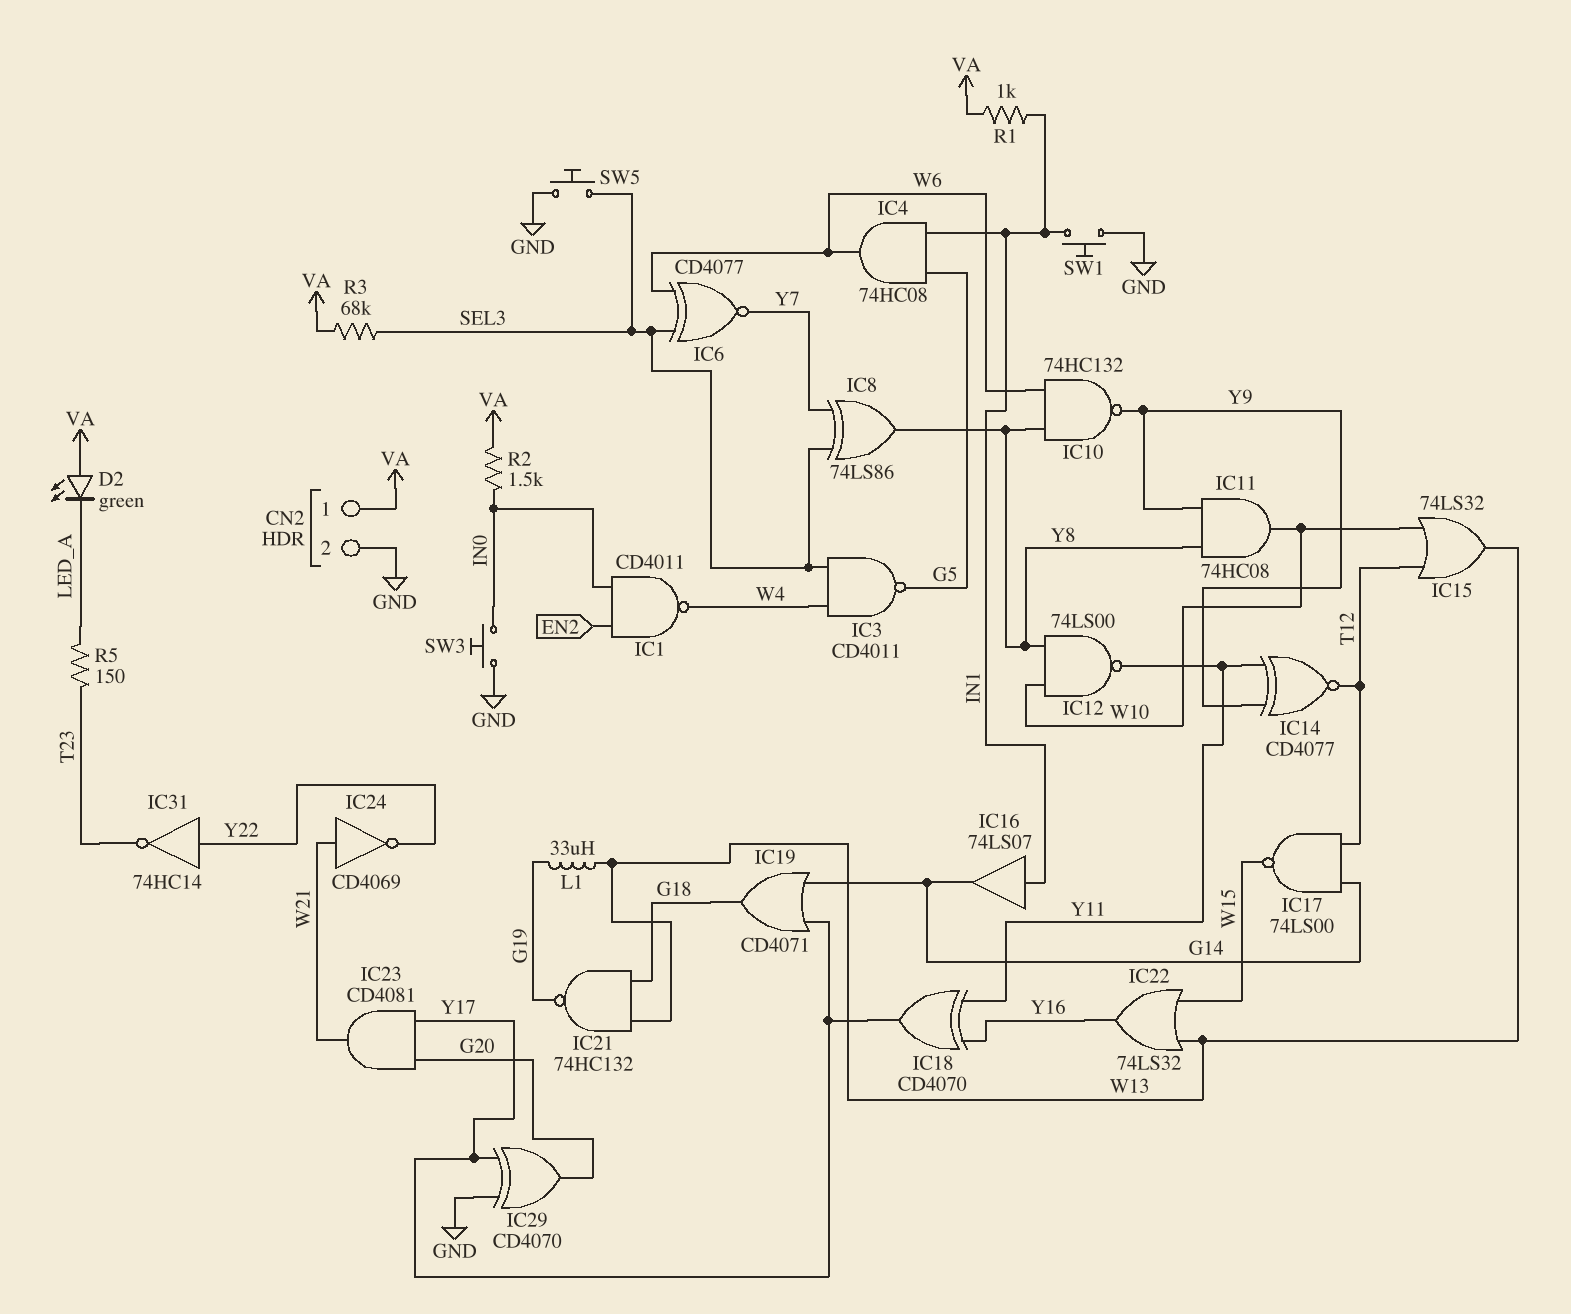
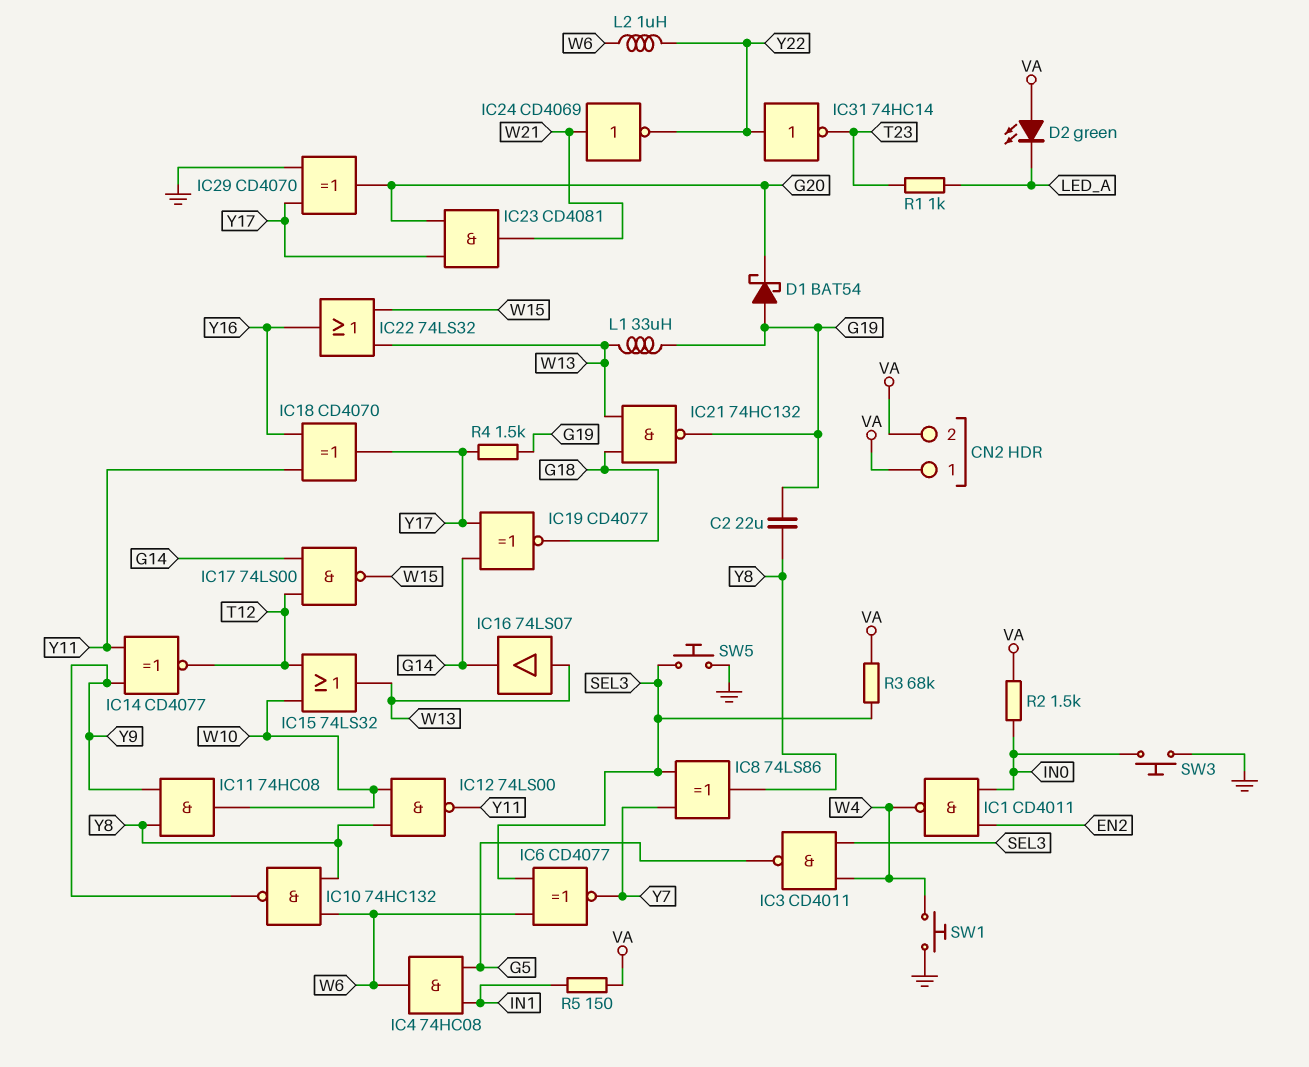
C2: none -> 22uF (G19, Y8)
CN2 pin 2: GND -> VA
D1: none -> schottky BAT54 (A G19, K G20)
IC16: buffer 74LS07 (in IN1, out G14) -> buffer 74LS07 (in W13, out G14)
IC19: OR CD4071 (in G14, in Y17, out G18) -> XNOR CD4077 (in G14, in Y17, out G18)
L2: none -> 1uH (W6, Y22)
R1: 1k (IN1, VA) -> 1k (LED_A, T23)
R4: none -> 1.5k (G19, Y17)
R5: 150 (LED_A, T23) -> 150 (IN1, VA)
SW1: button (GND, IN1) -> button (GND, W4)

